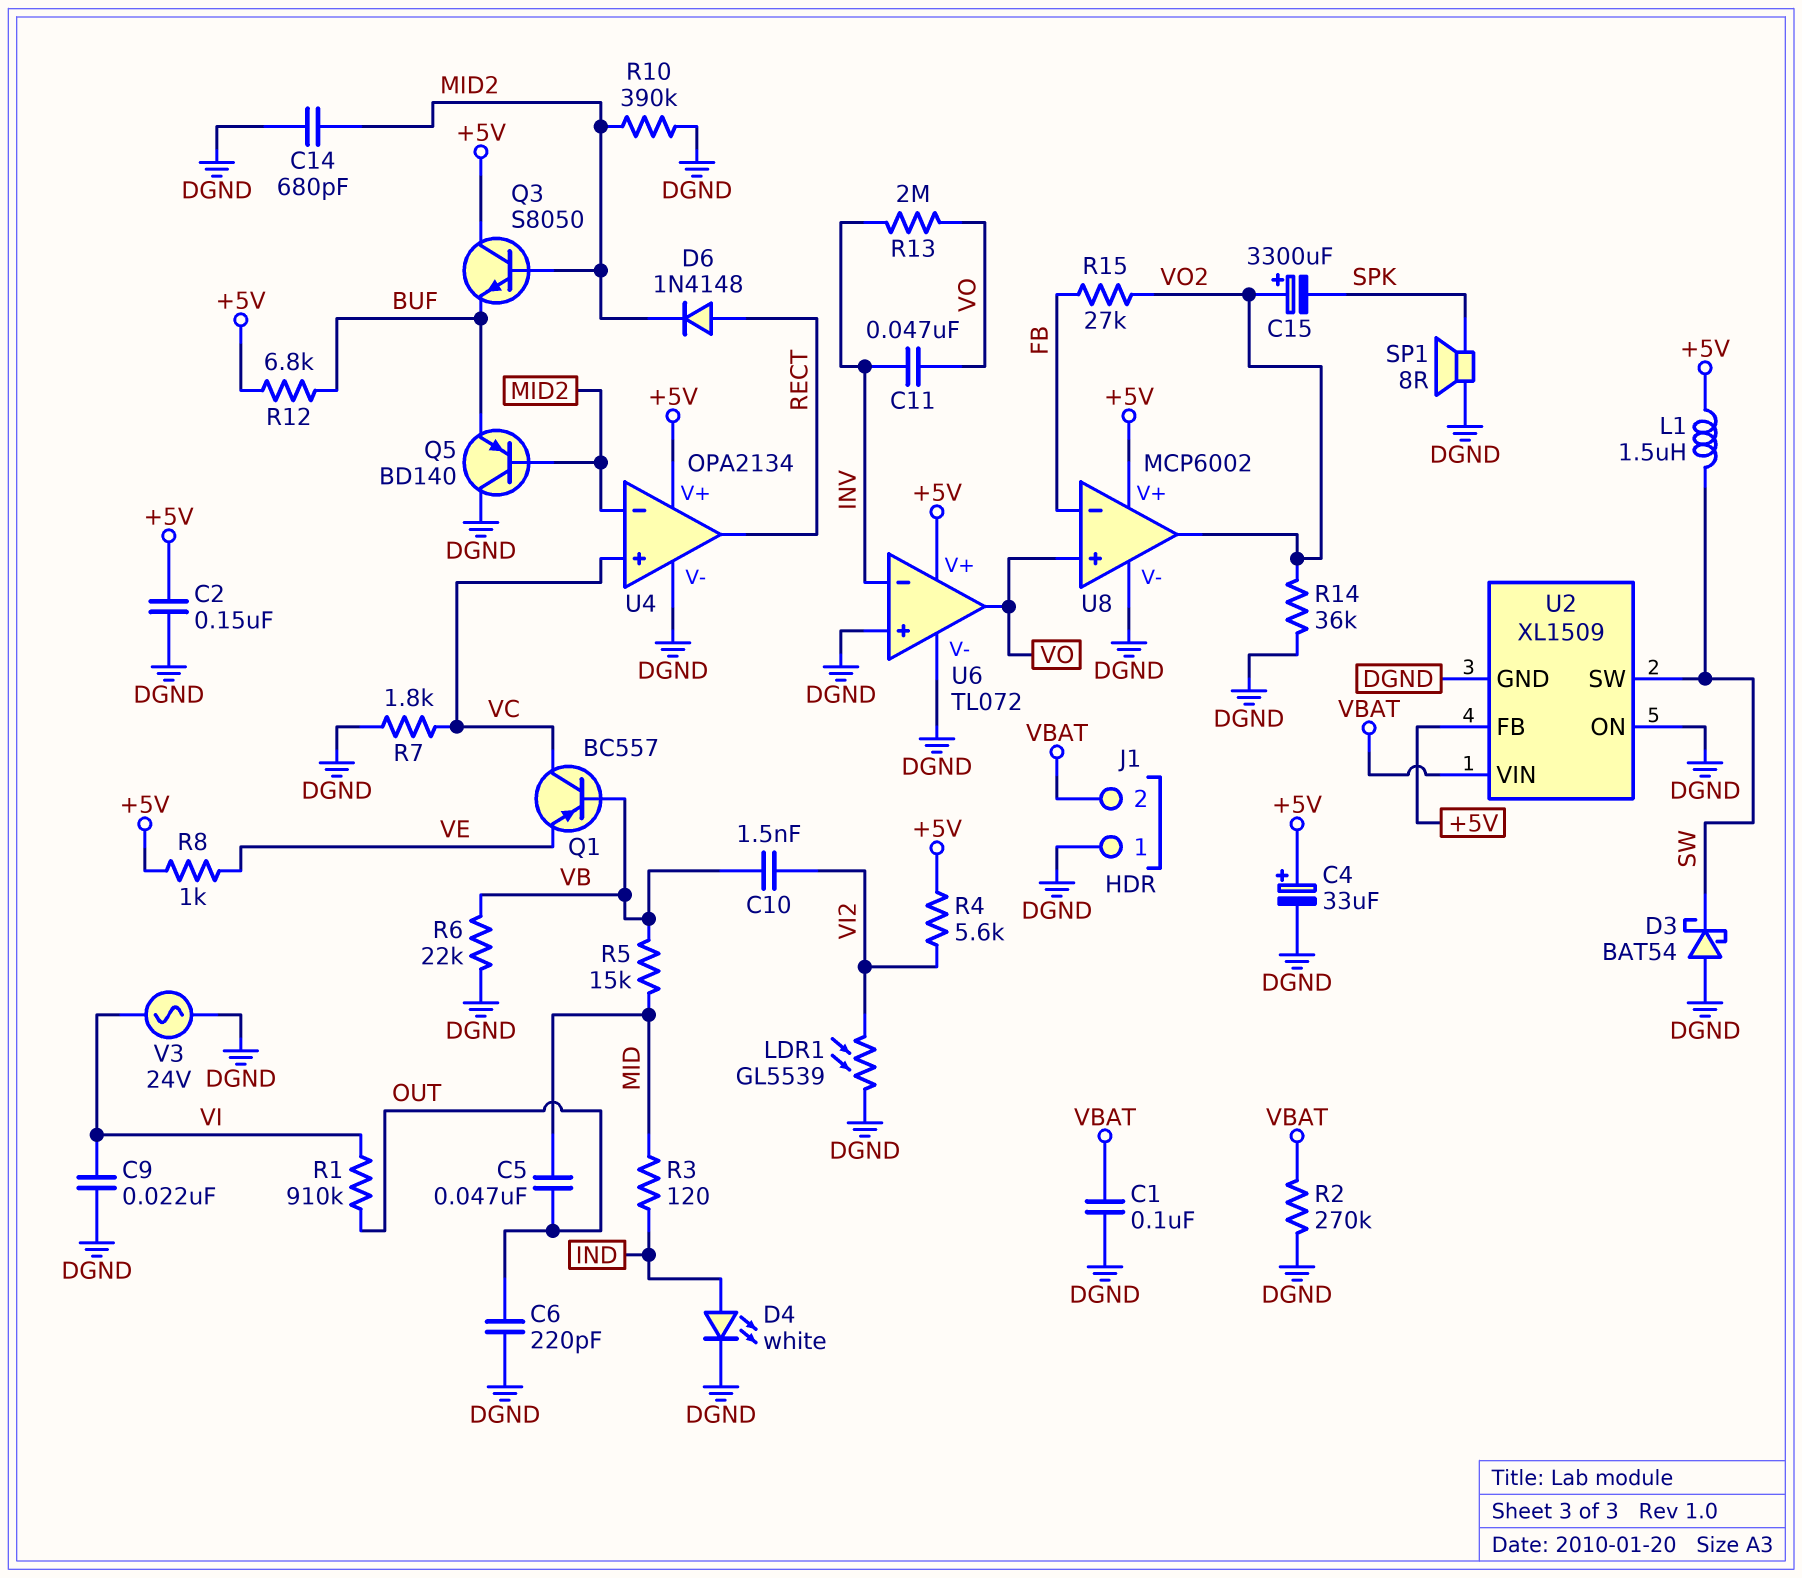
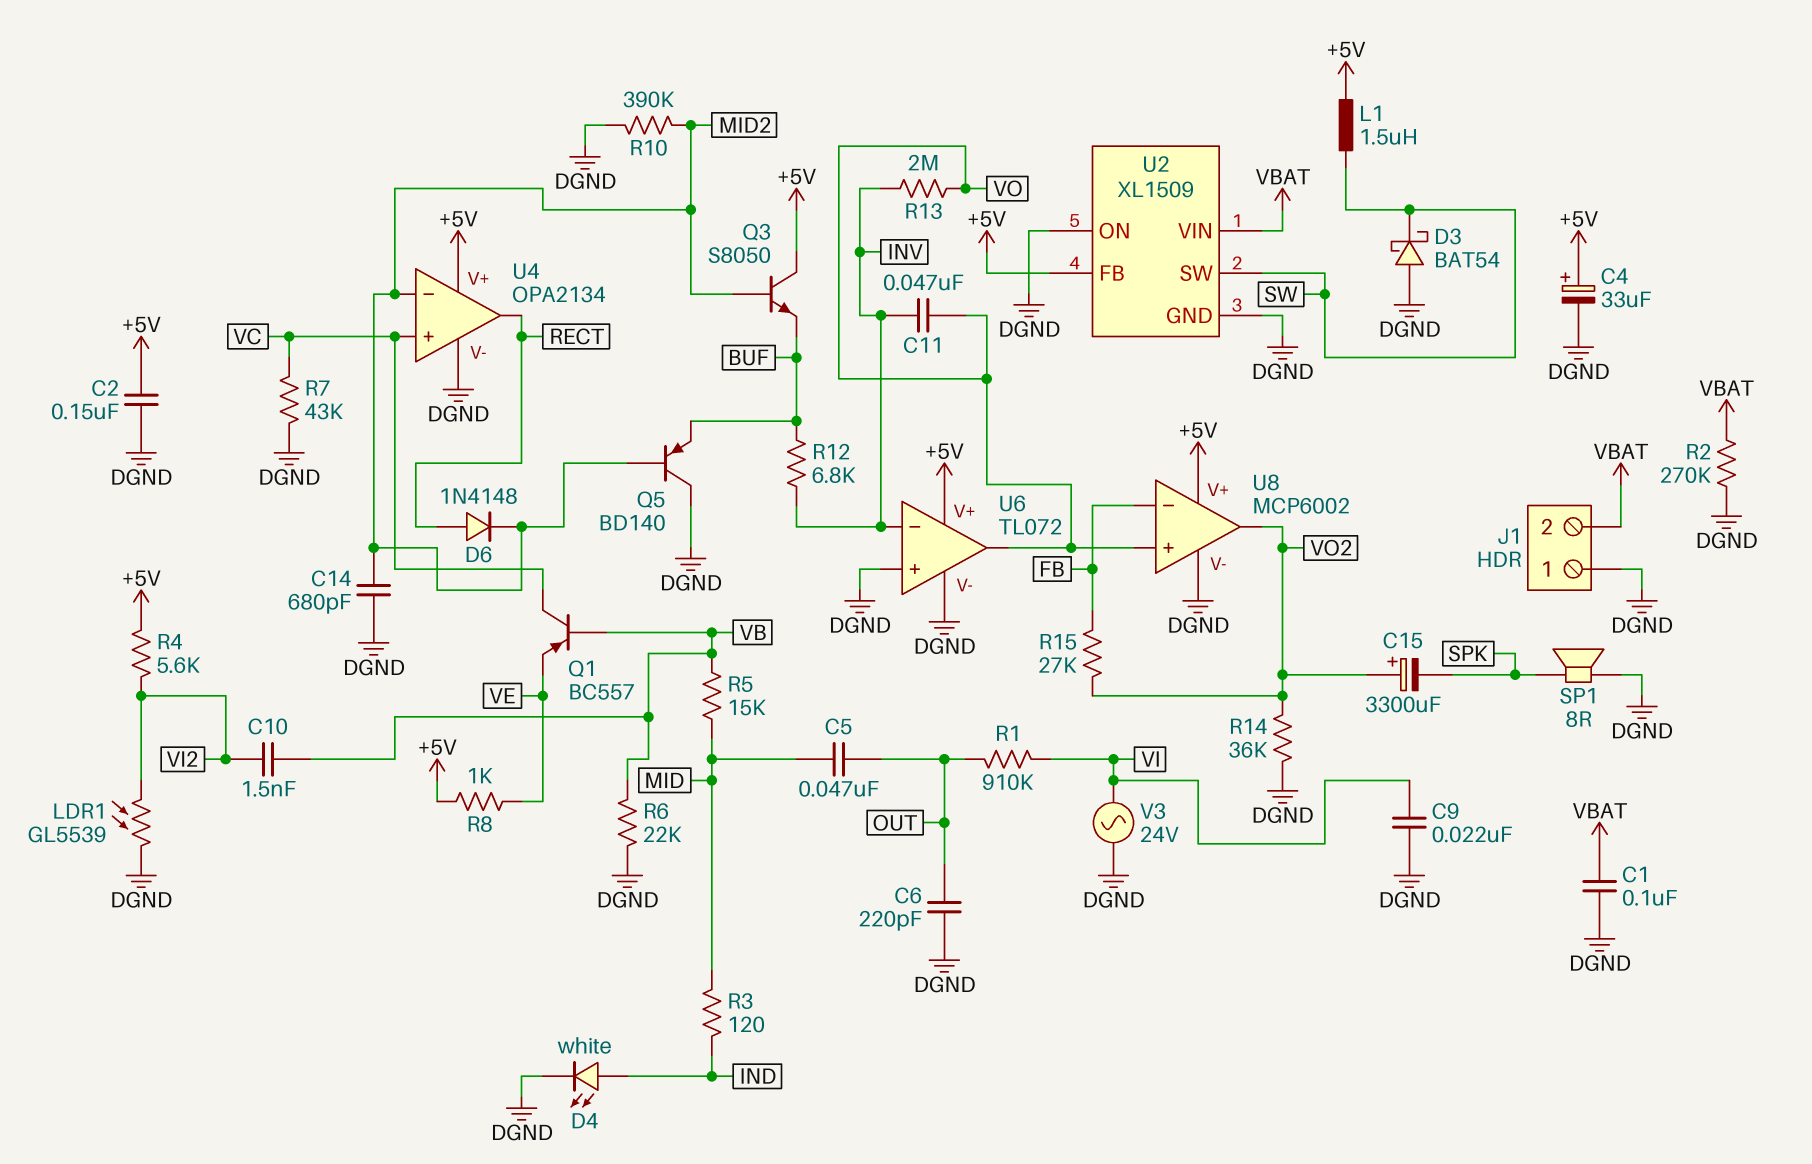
R7: 1.8k (DGND, VC) -> 43k (DGND, VC)
R12: 6.8k (+5V, BUF) -> 6.8k (BUF, INV)

